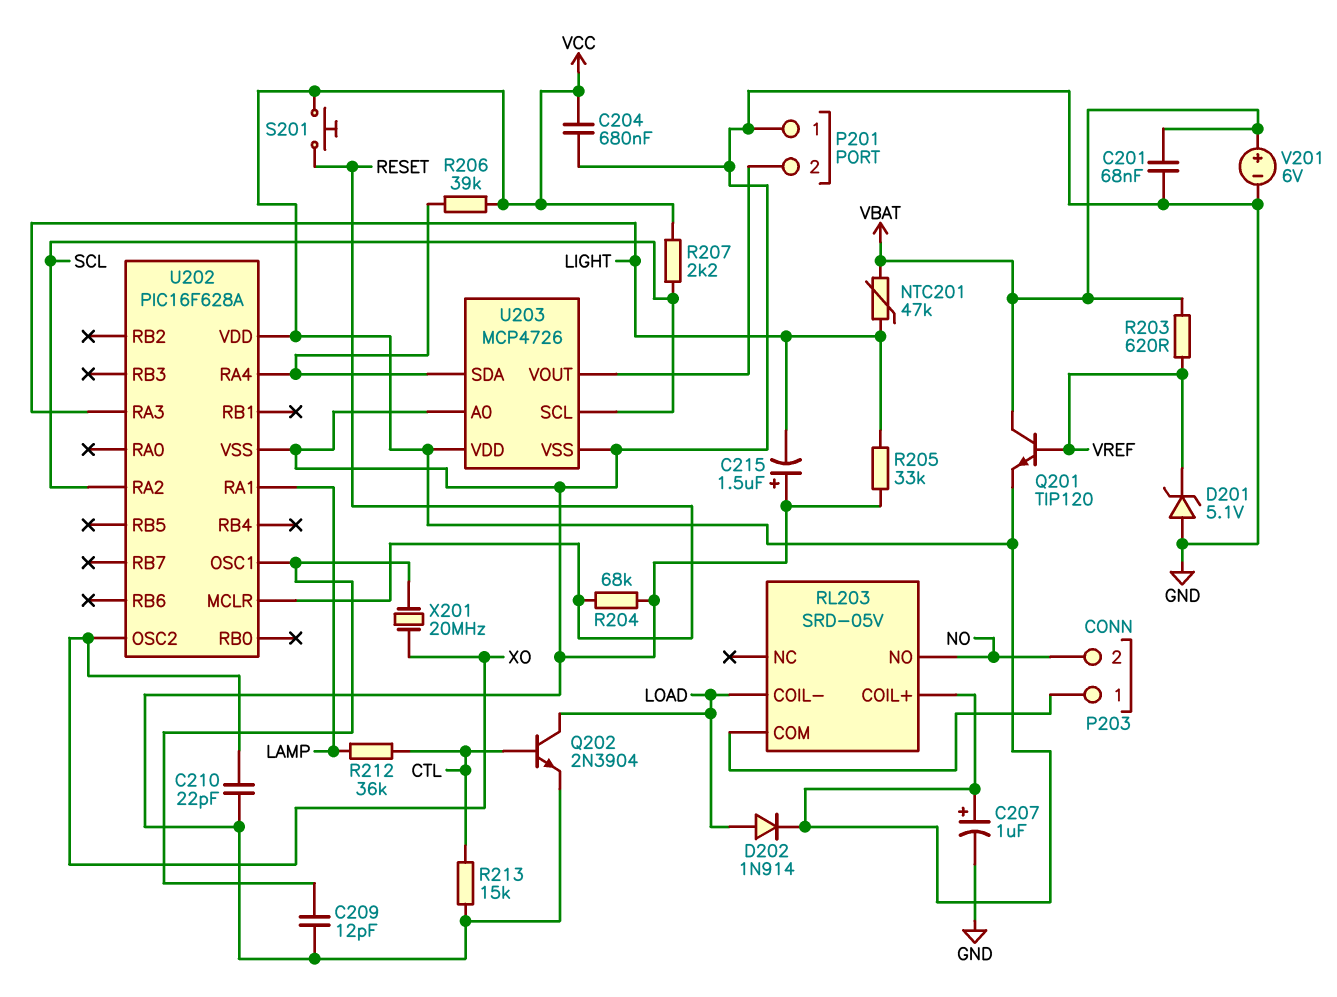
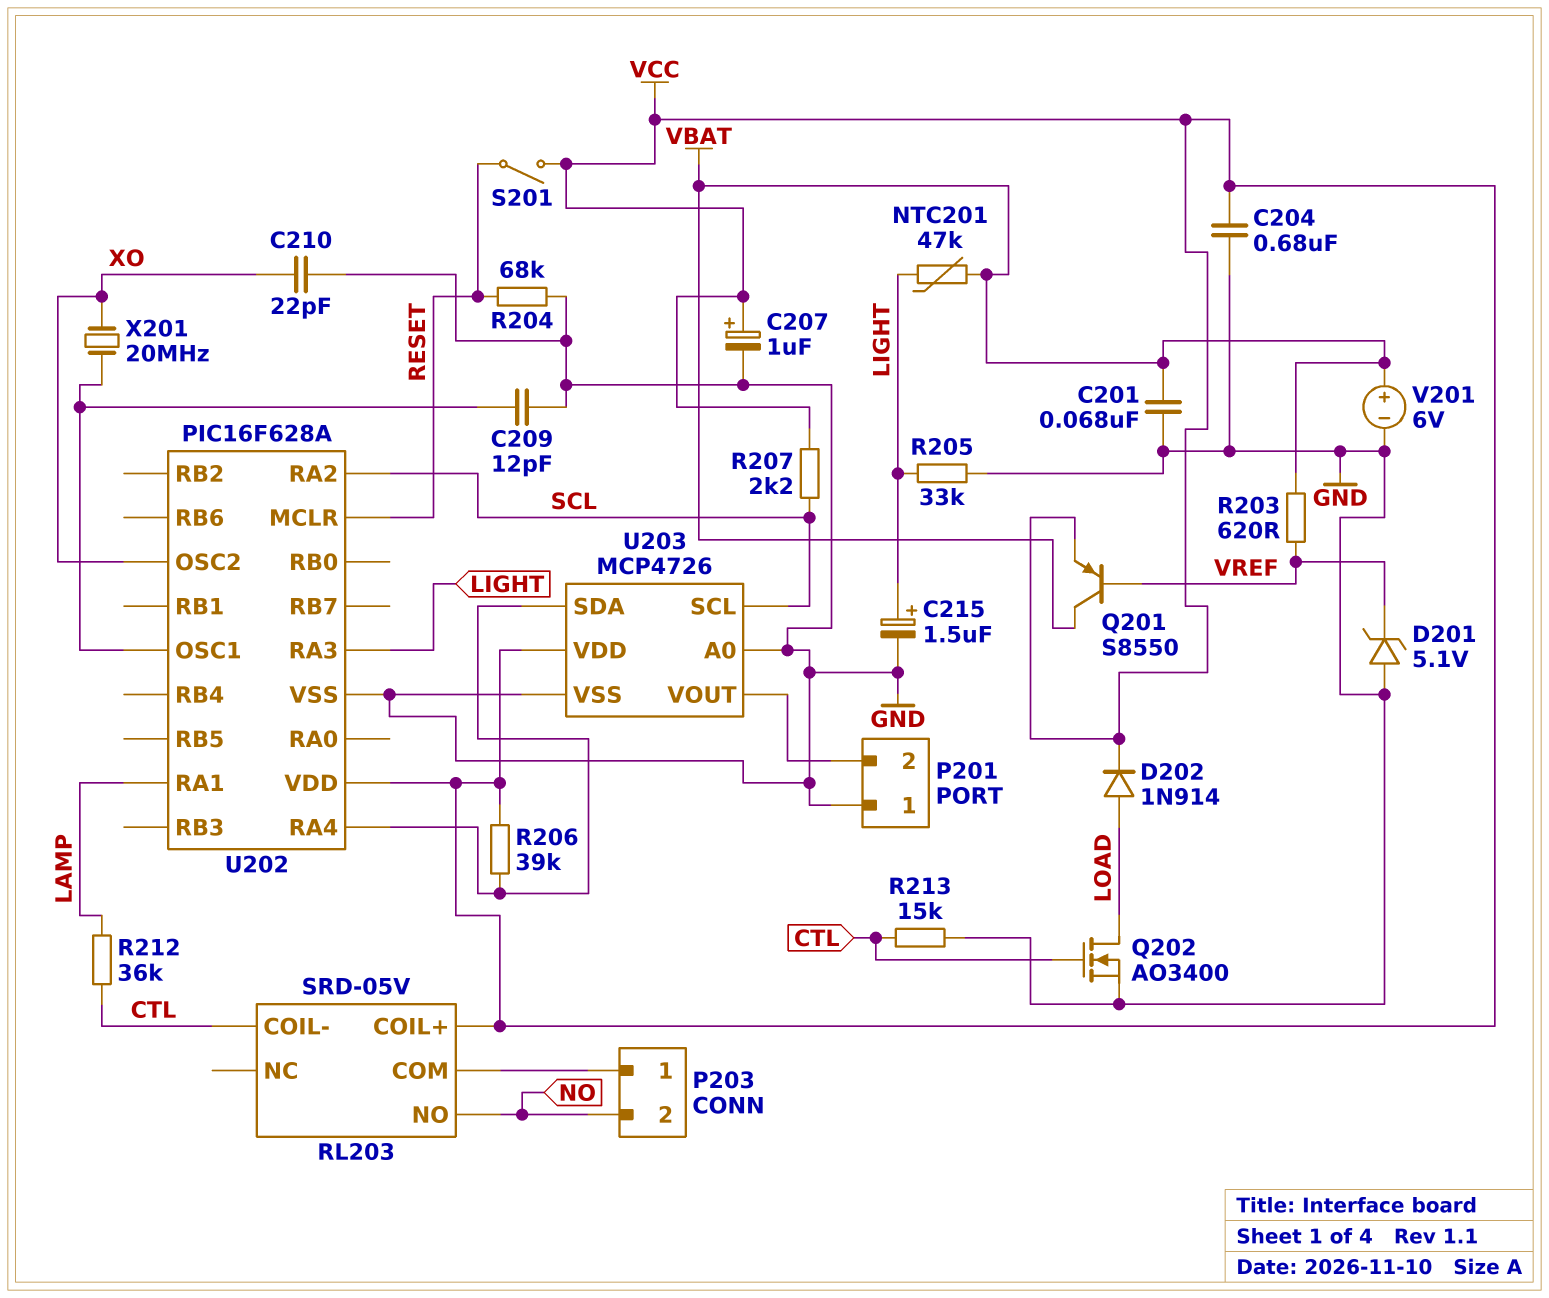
C215: 1.5uF (plus GND, minus LIGHT) -> 1.5uF (plus LIGHT, minus GND)
Q201: NPN TIP120 (B VREF, C VBAT, E VCC) -> PNP S8550 (B VREF, C VBAT, E VCC)
Q202: NPN 2N3904 (B CTL, C LOAD, E GND) -> NMOS AO3400 (G CTL, D LOAD, S GND)
RL203 pin COIL-: LOAD -> CTL
S201: button (RESET, VCC) -> switch (RESET, VCC)

